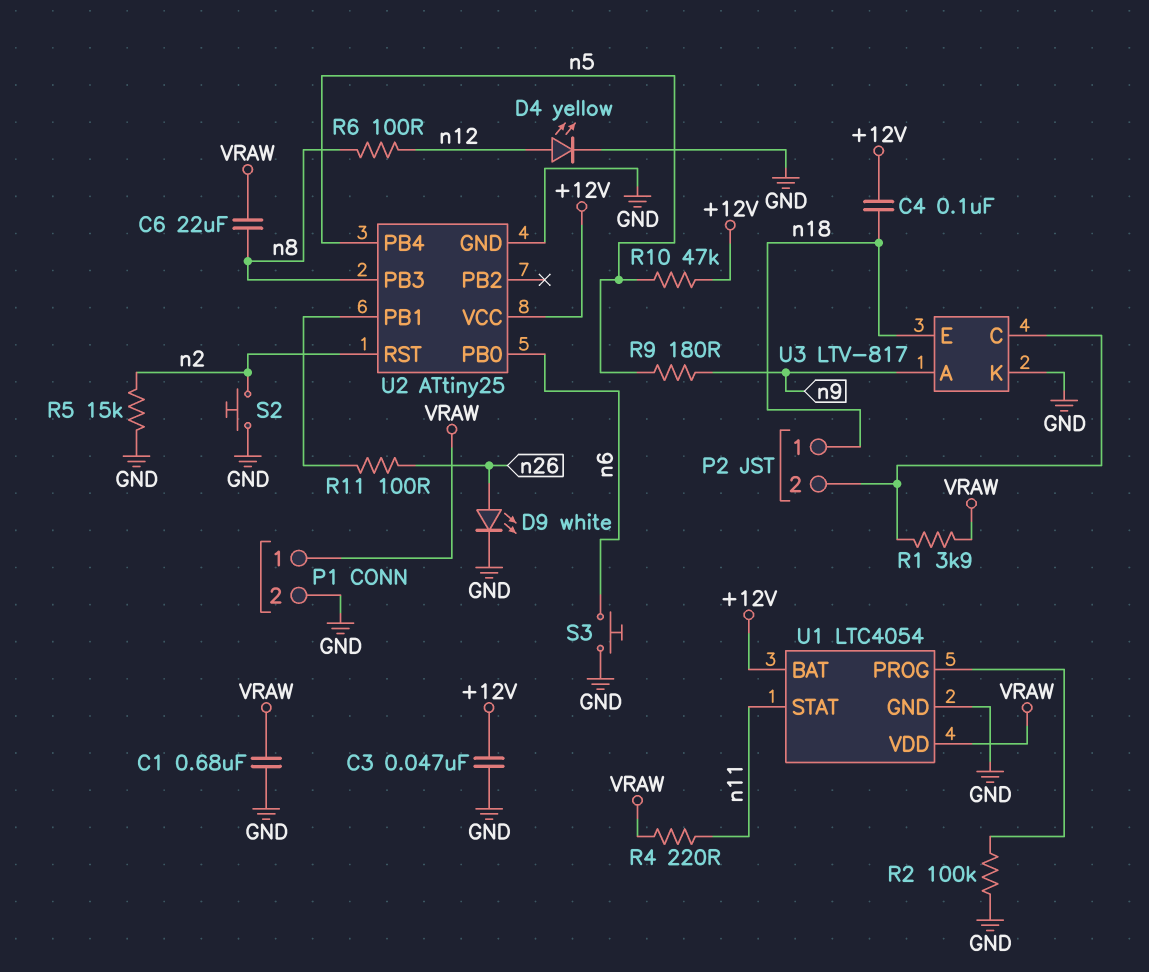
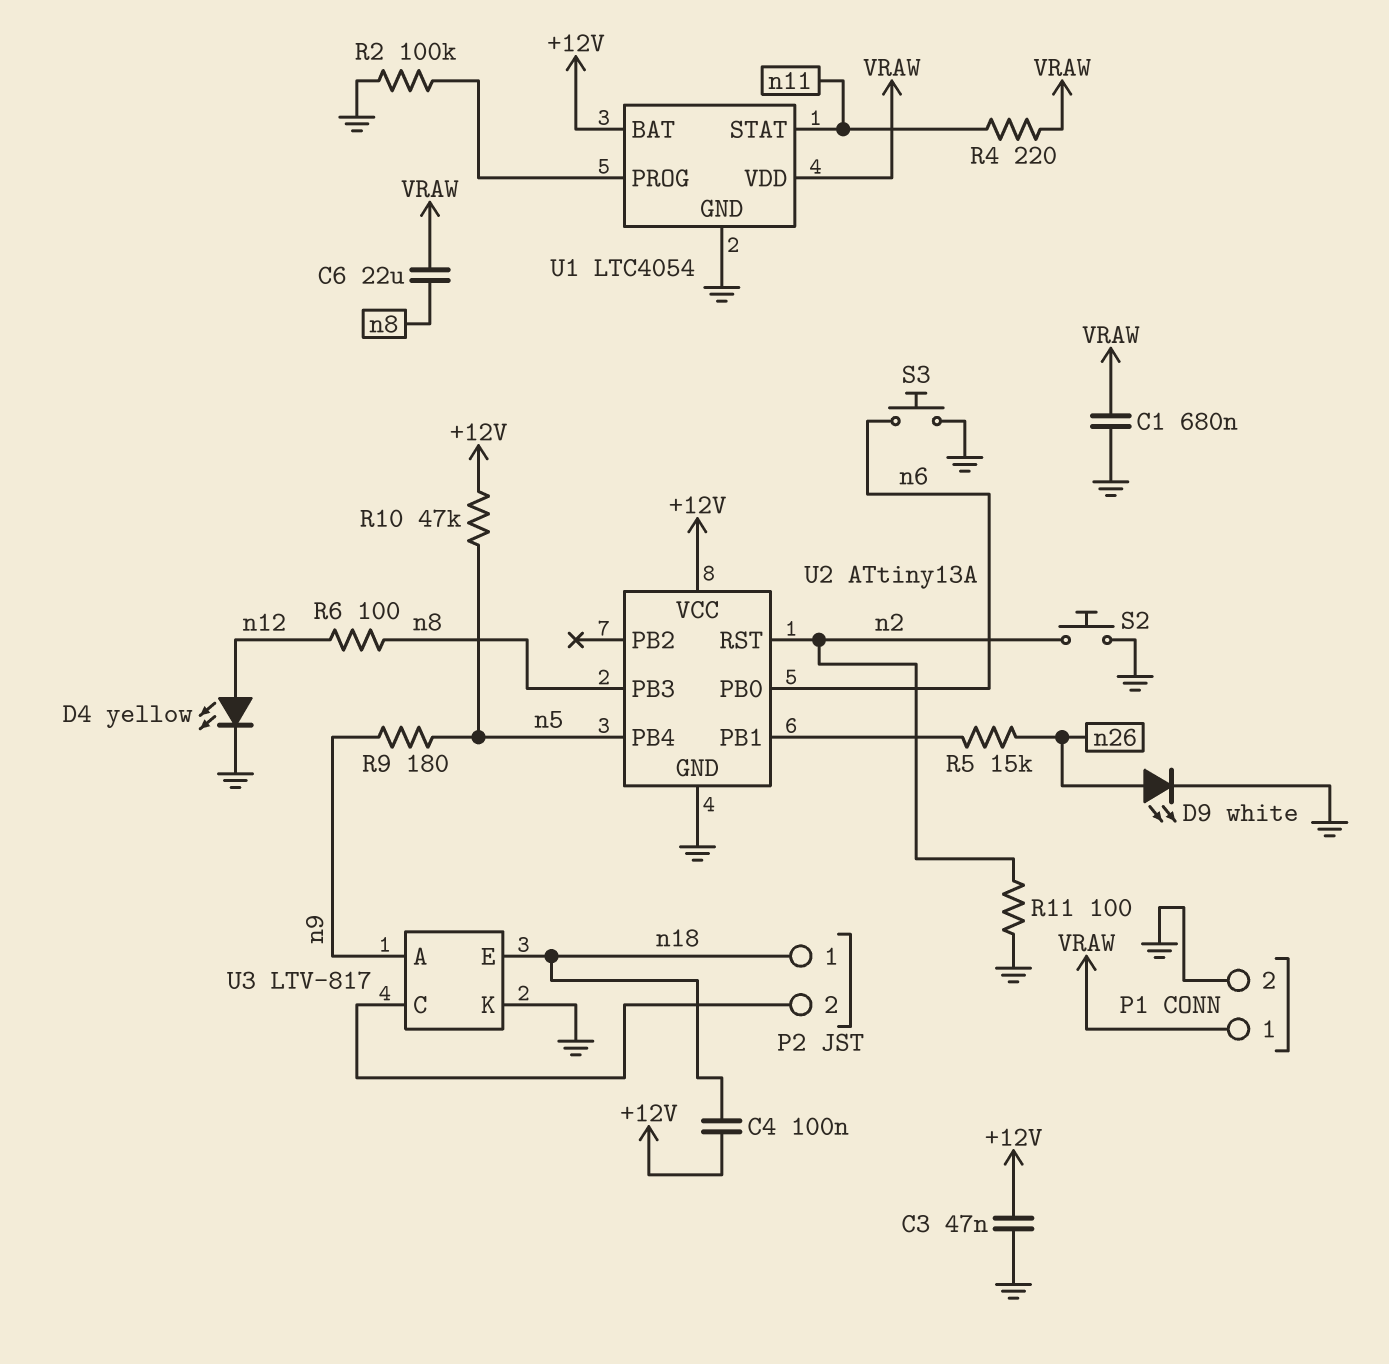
R1: 3.9k (P2/2, VRAW) -> none
R5: 15k (GND, n2) -> 15k (U2/PB1, n26)
R11: 100 (U2/PB1, n26) -> 100 (GND, n2)
U2: ATtiny25 -> ATtiny13A

